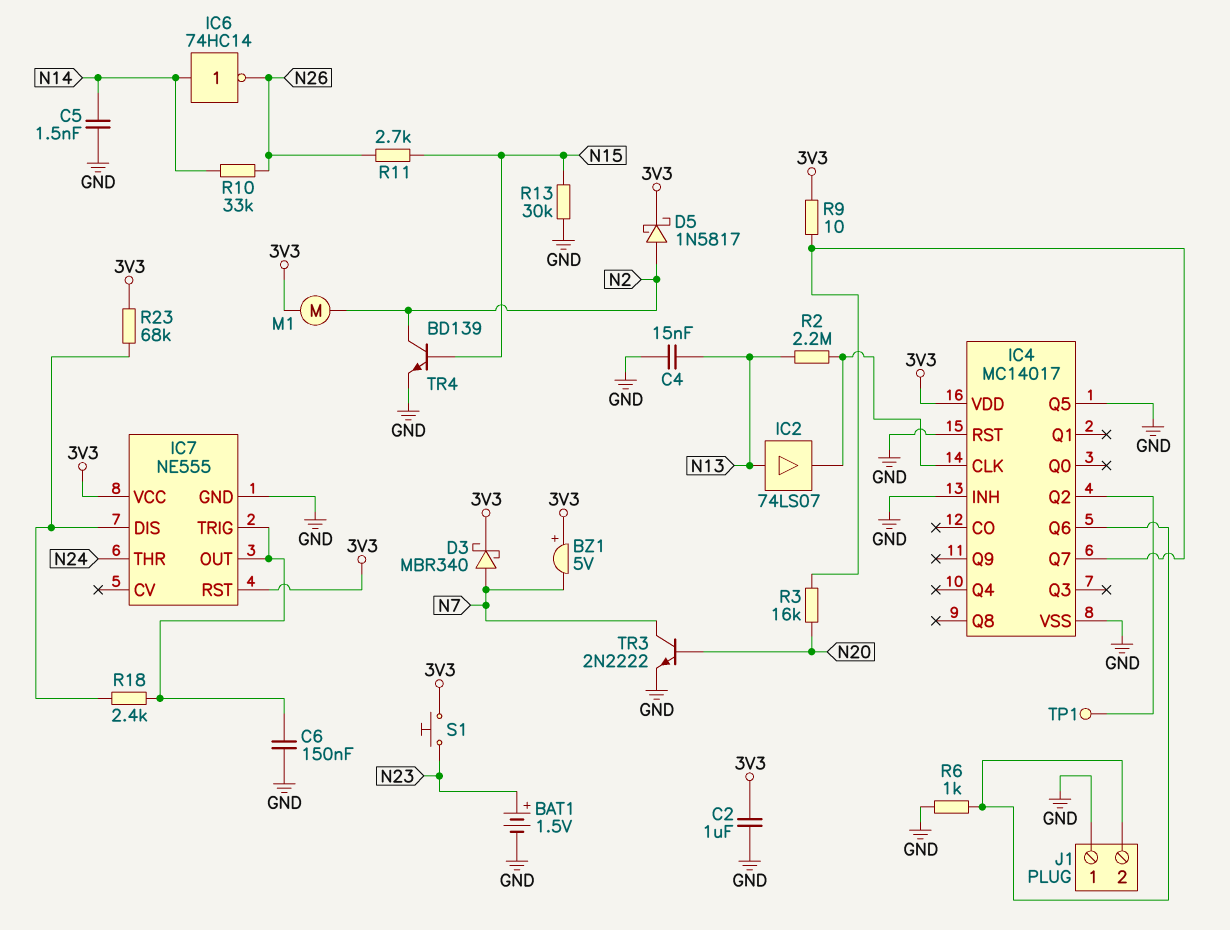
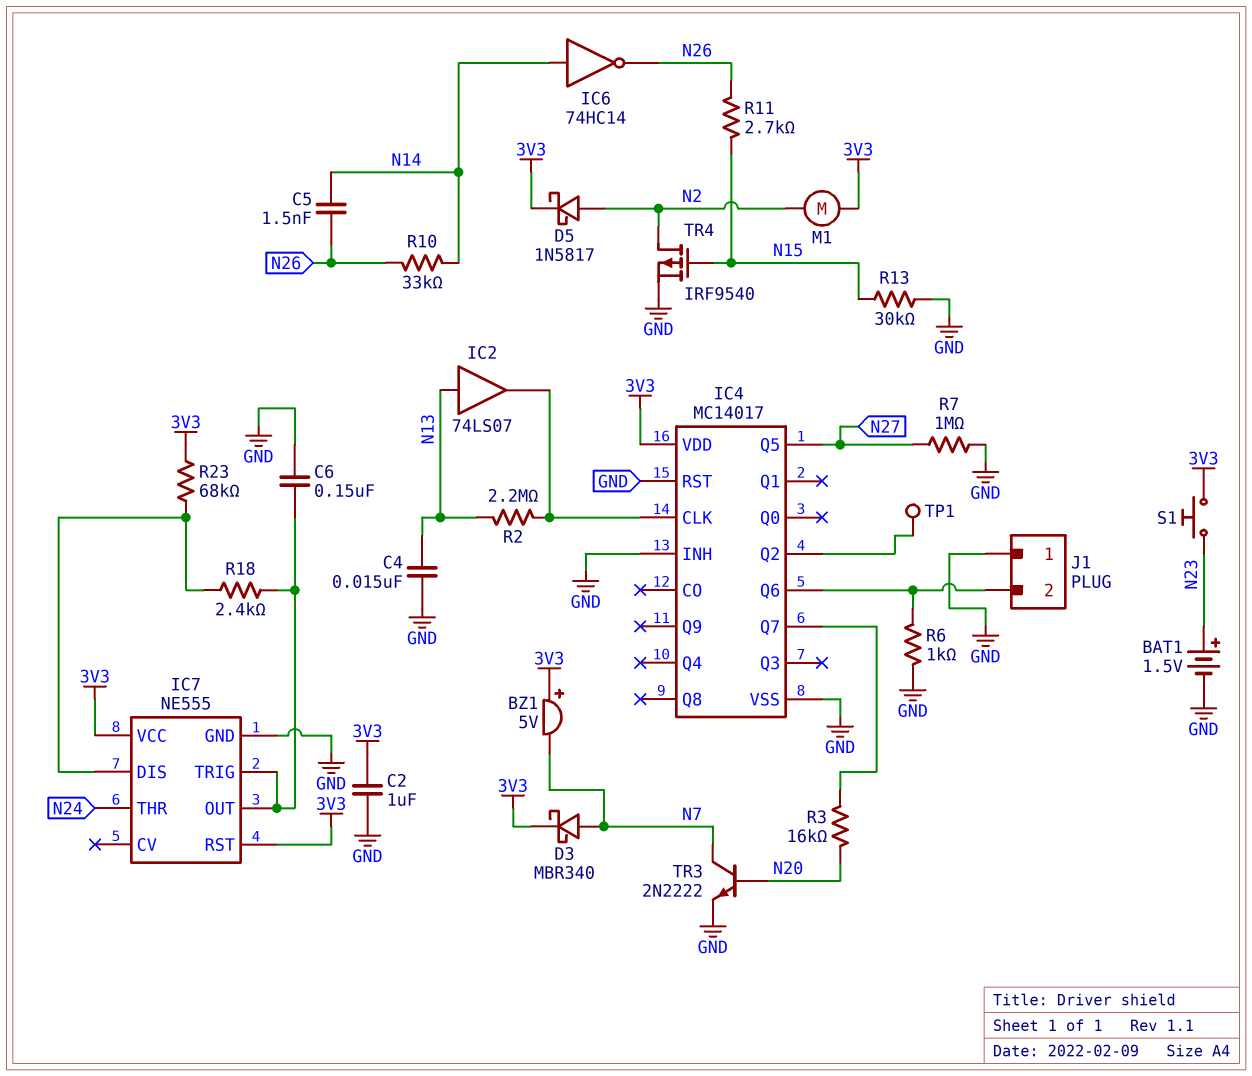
C5: 1.5nF (GND, N14) -> 1.5nF (N14, N26)
IC4 pin Q5: GND -> N27
R7: none -> 1M (GND, N27)
R9: 10 (3V3, IC4/Q7) -> none
TR4: NPN BD139 (B N15, C N2, E GND) -> PMOS IRF9540 (G N15, D N2, S GND)

